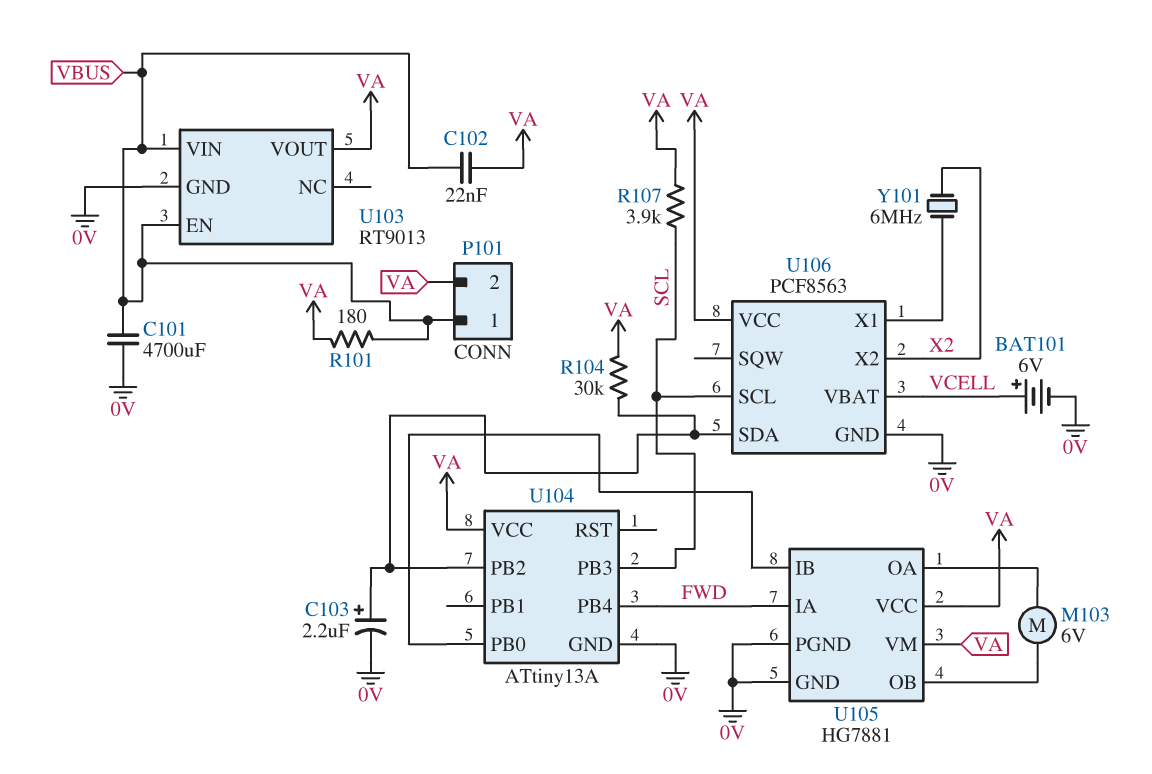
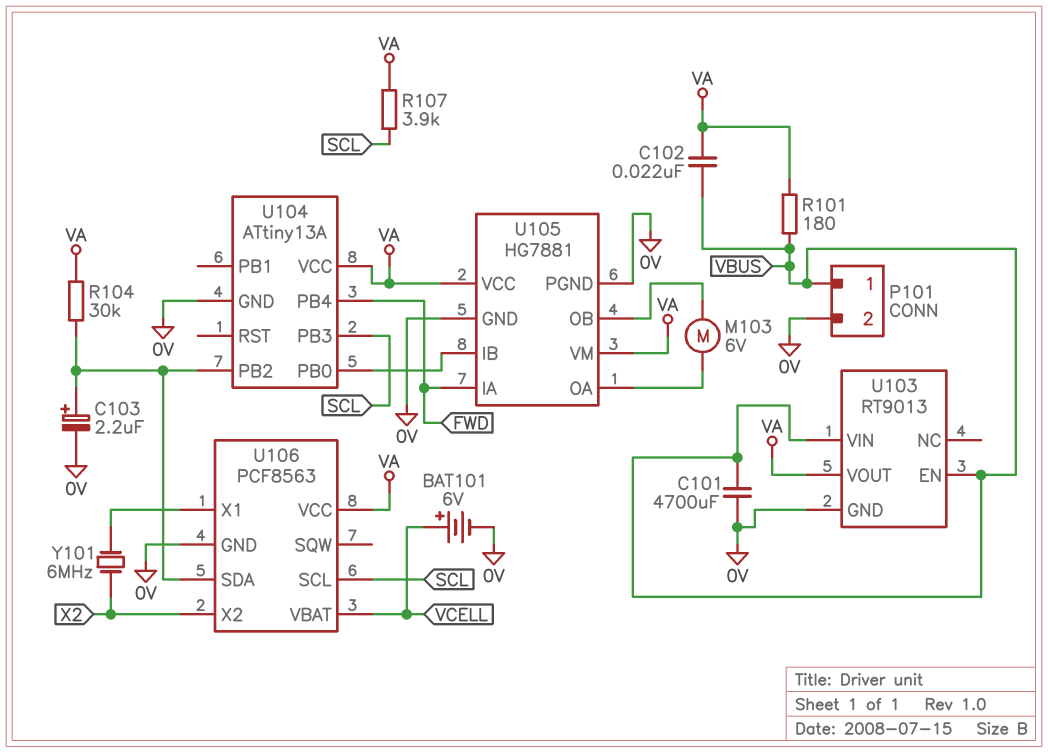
P101 pin 2: VA -> 0V

